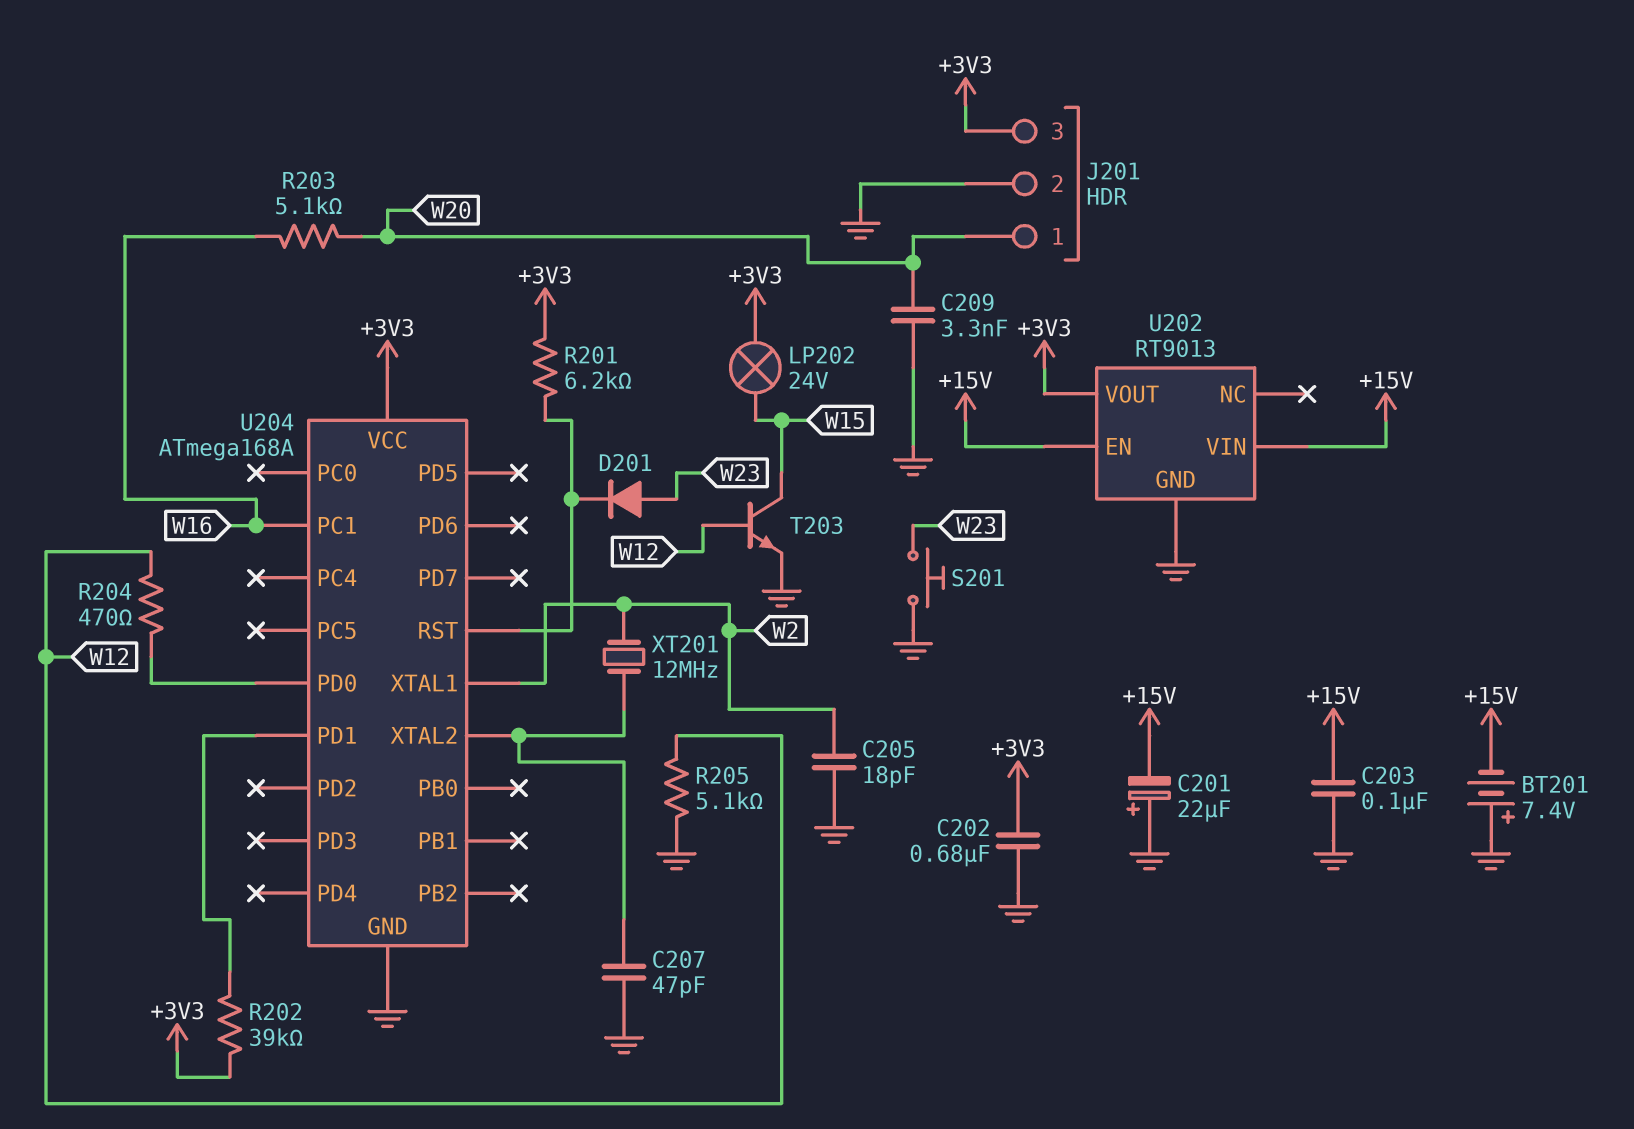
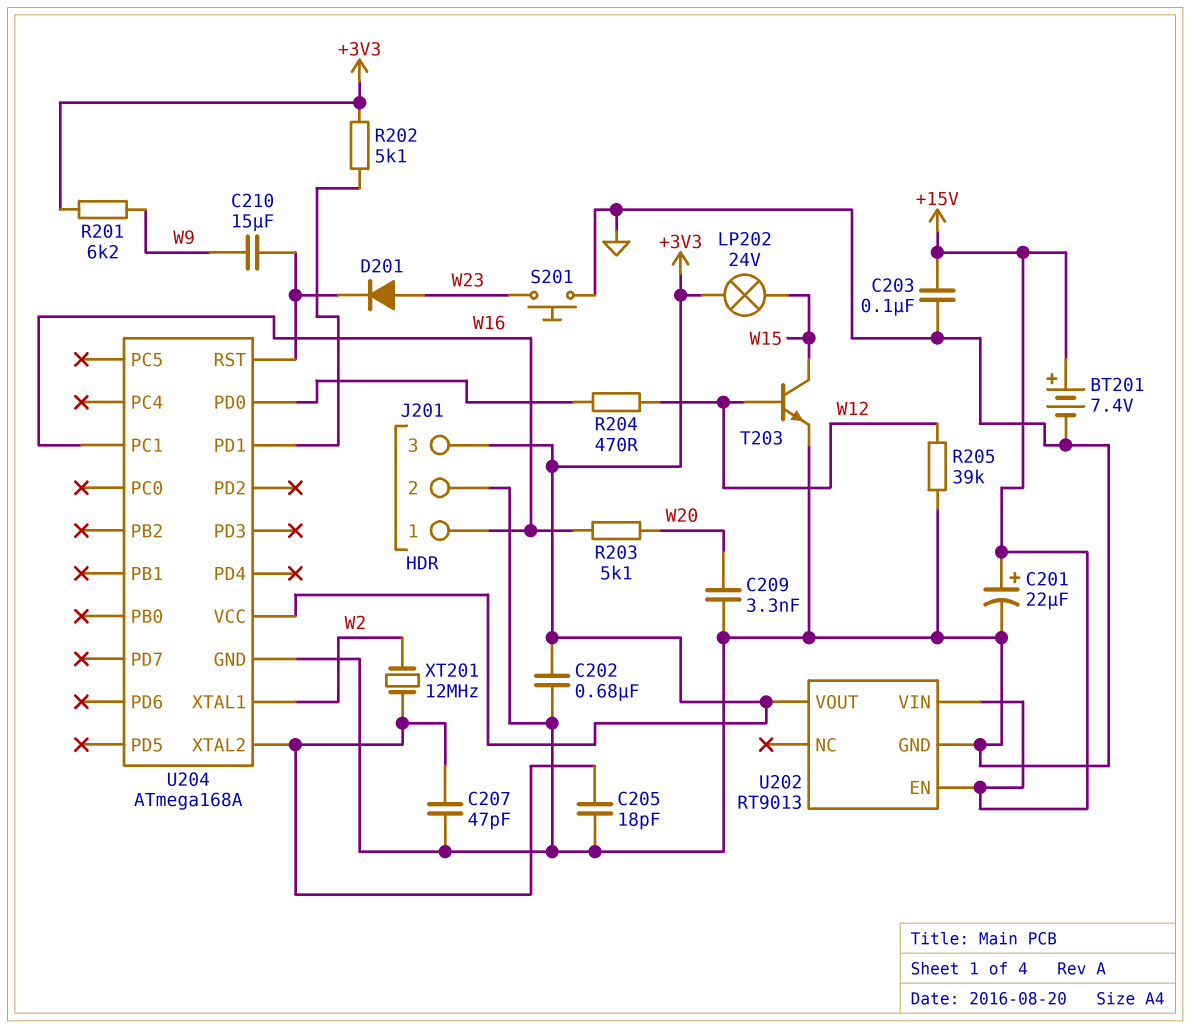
BT201: 7.4V (plus GND, minus +15V) -> 7.4V (plus +15V, minus GND)
C201: 22uF (plus GND, minus +15V) -> 22uF (plus +15V, minus GND)
C205: 18pF (GND, W2) -> 18pF (GND, U204/XTAL2)
C210: none -> 15uF (U204/RST, W9)
J201 pin 1: W20 -> W16
R201: 6.2k (+3V3, U204/RST) -> 6.2k (+3V3, W9)
R202: 39k (+3V3, U204/PD1) -> 5.1k (+3V3, U204/PD1)
R205: 5.1k (GND, W12) -> 39k (GND, W12)

